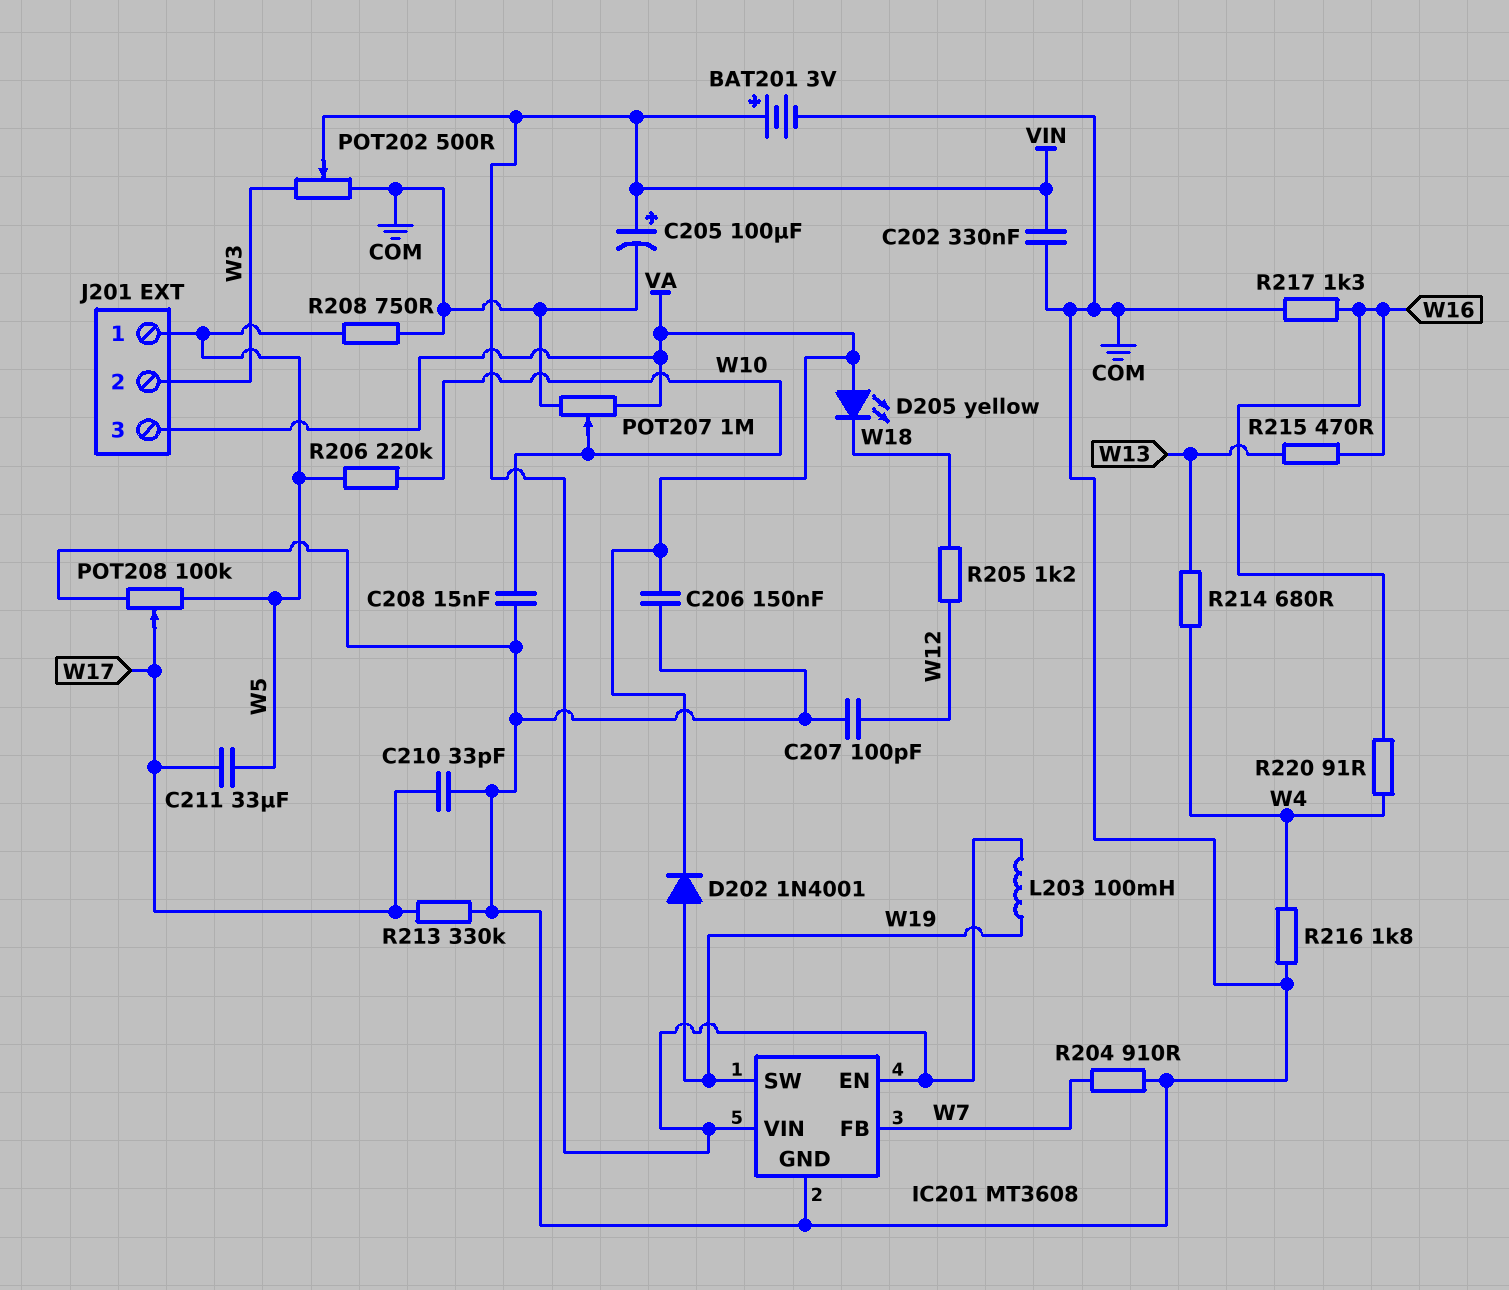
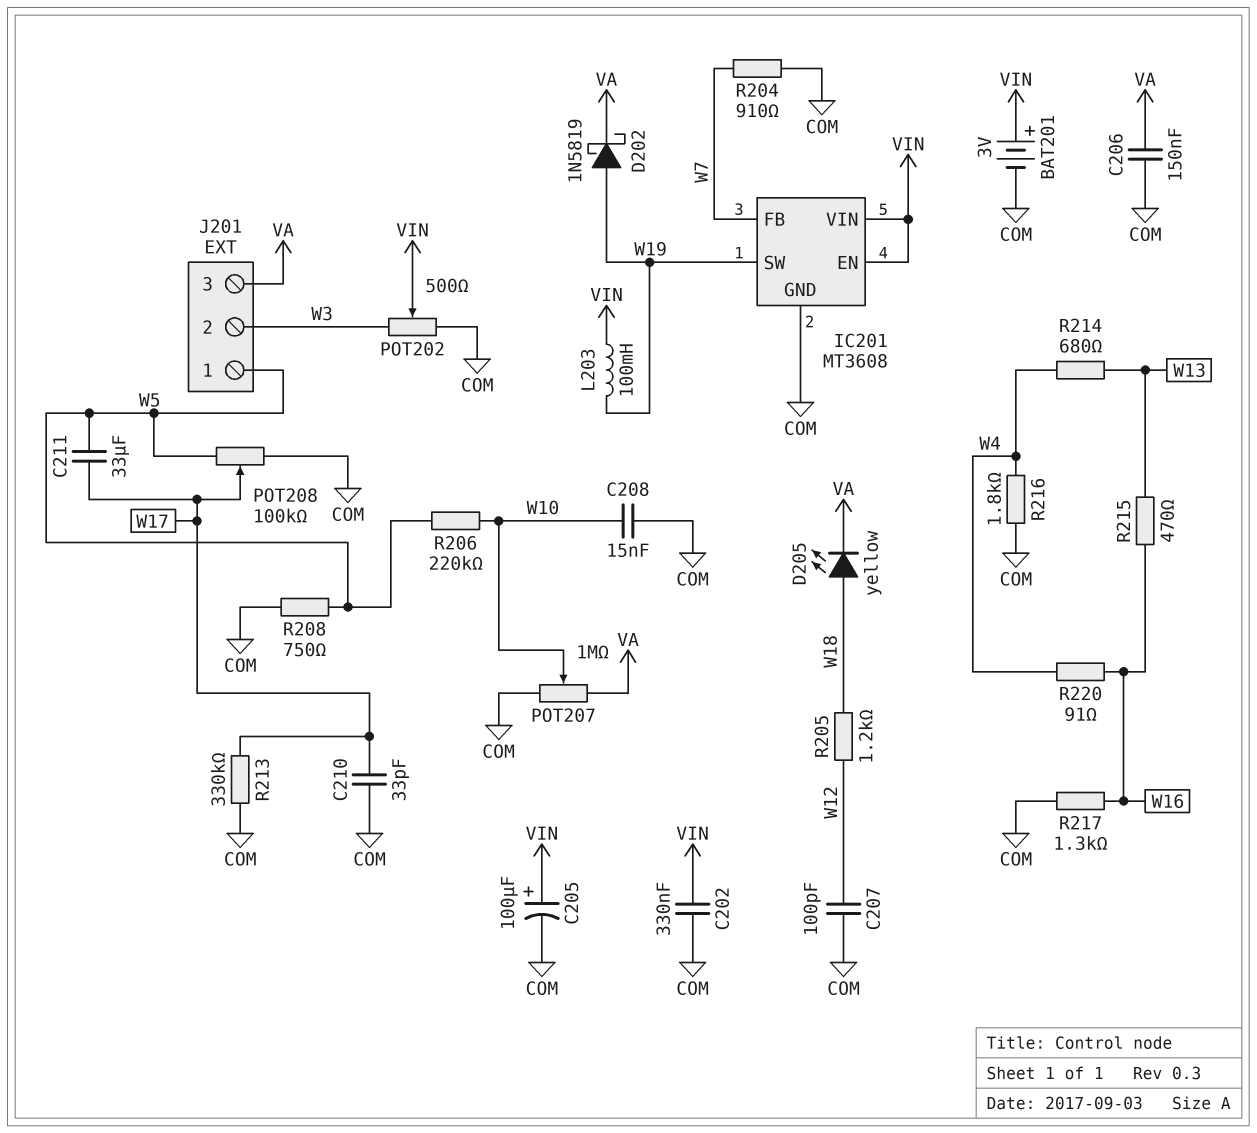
D202: diode 1N4001 (A W19, K VA) -> schottky 1N5819 (A W19, K VA)
D205: LED yellow (A VA, K W18) -> LED yellow (A W18, K VA)

